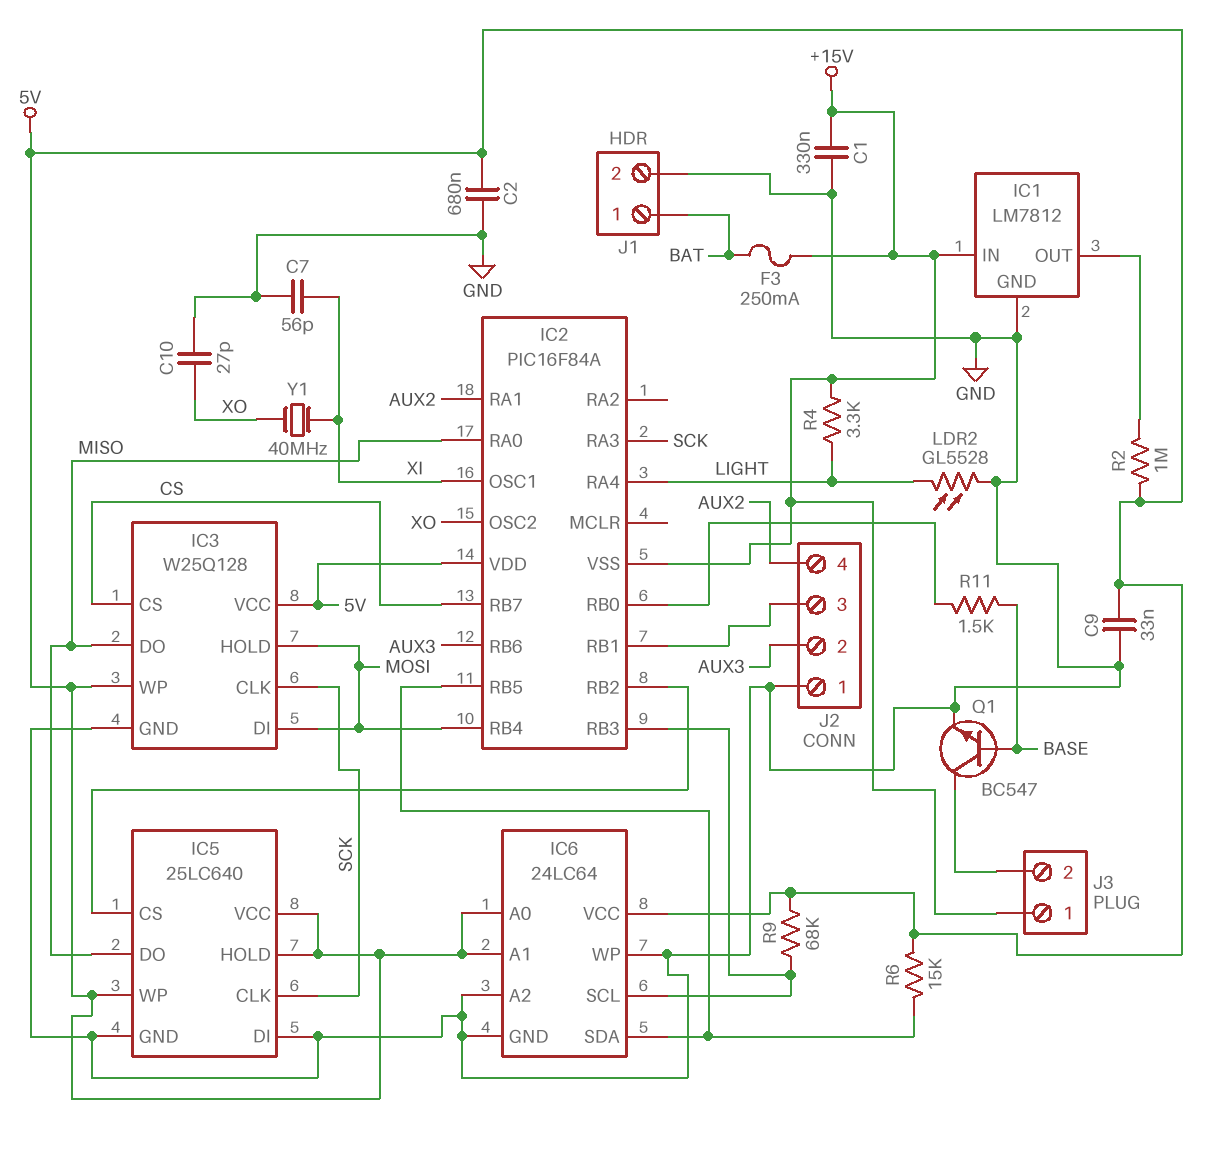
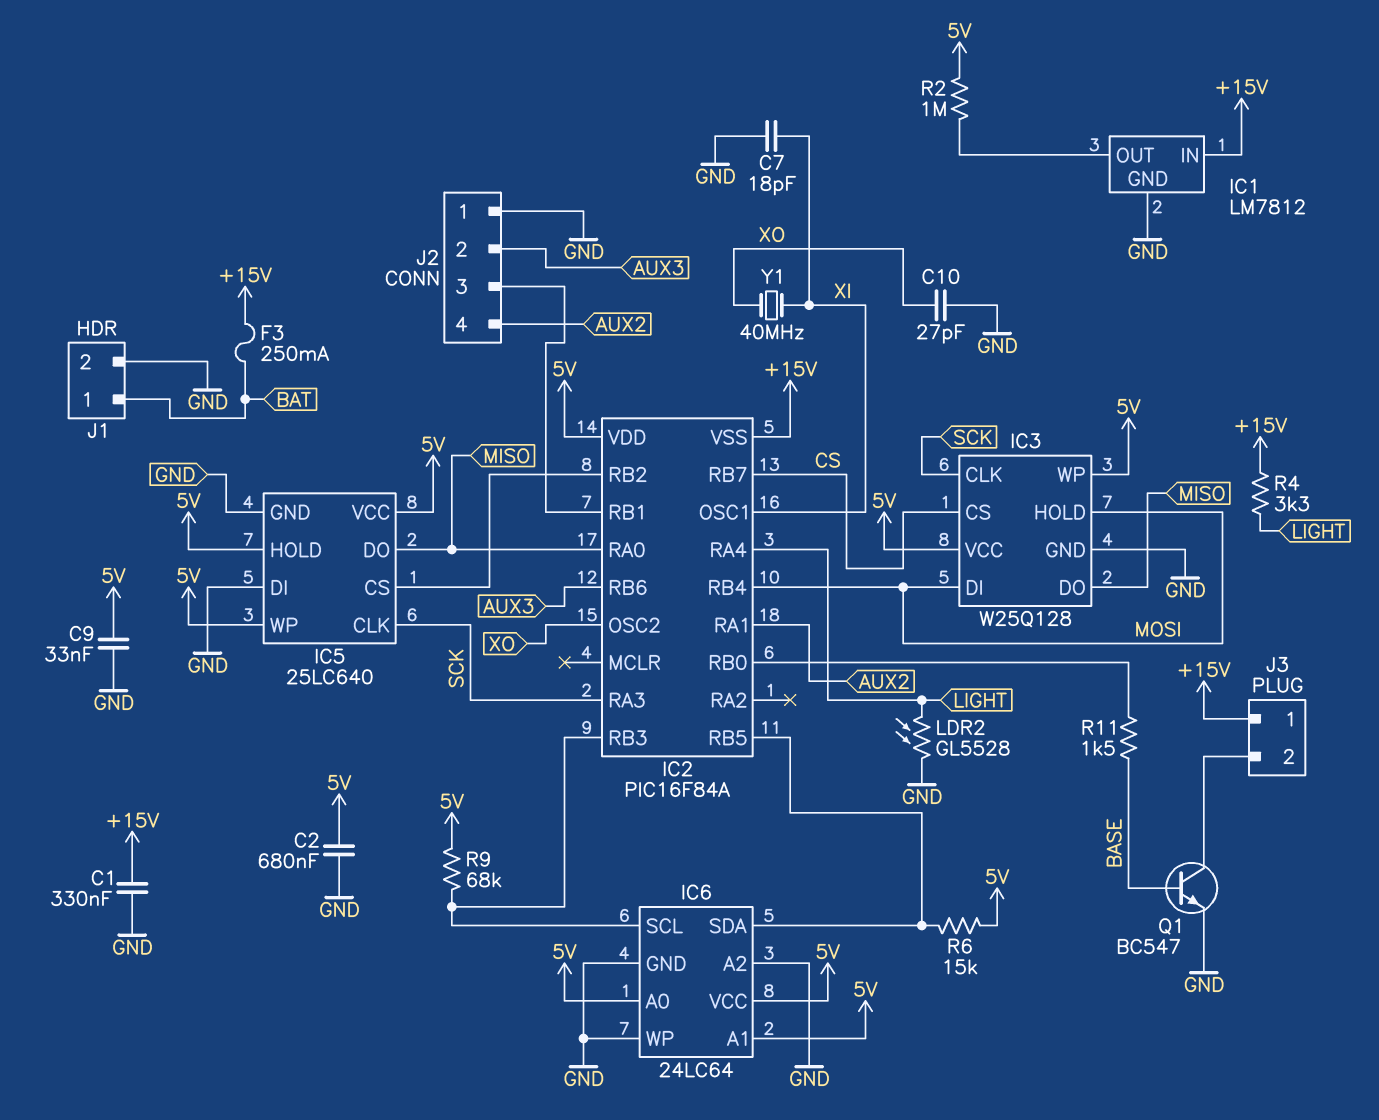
C7: 56pF (GND, XI) -> 18pF (GND, XI)

